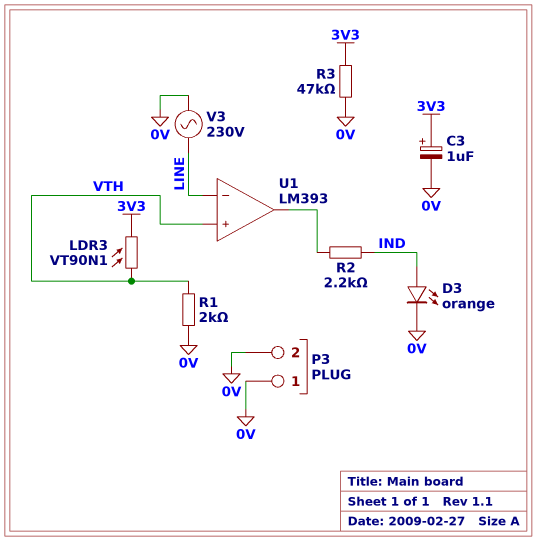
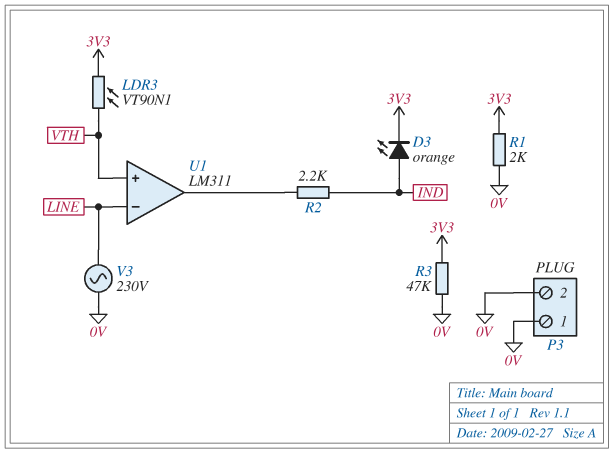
C3: 1uF (plus 3V3, minus 0V) -> none
D3: LED orange (A IND, K 0V) -> LED orange (A IND, K 3V3)
R1: 2k (0V, VTH) -> 2k (0V, 3V3)
U1: LM393 -> LM311

